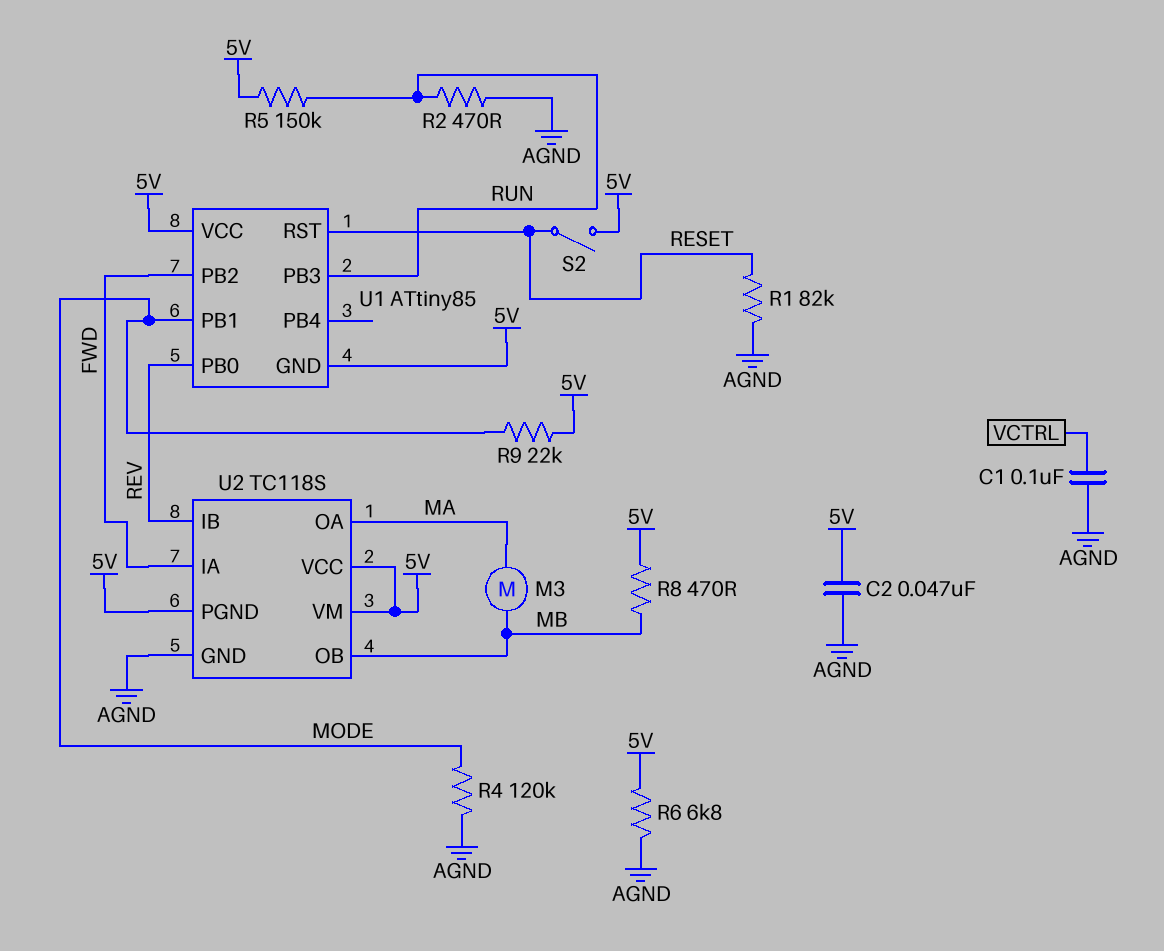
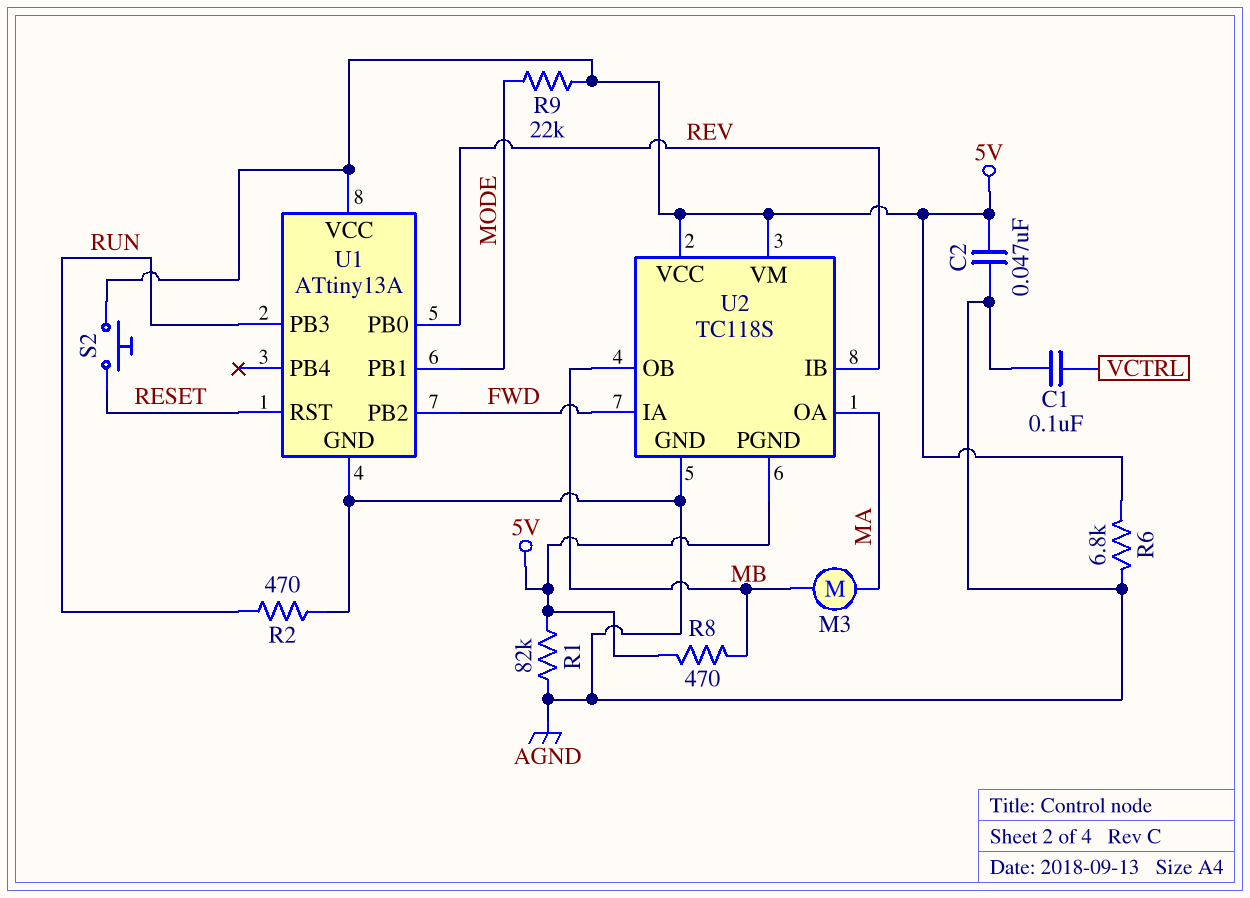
R1: 82k (AGND, RESET) -> 82k (5V, AGND)
R4: 120k (AGND, MODE) -> none
R5: 150k (5V, RUN) -> none
S2: switch (5V, RESET) -> button (5V, RESET)
U1: ATtiny85 -> ATtiny13A
U1 pin GND: 5V -> AGND

